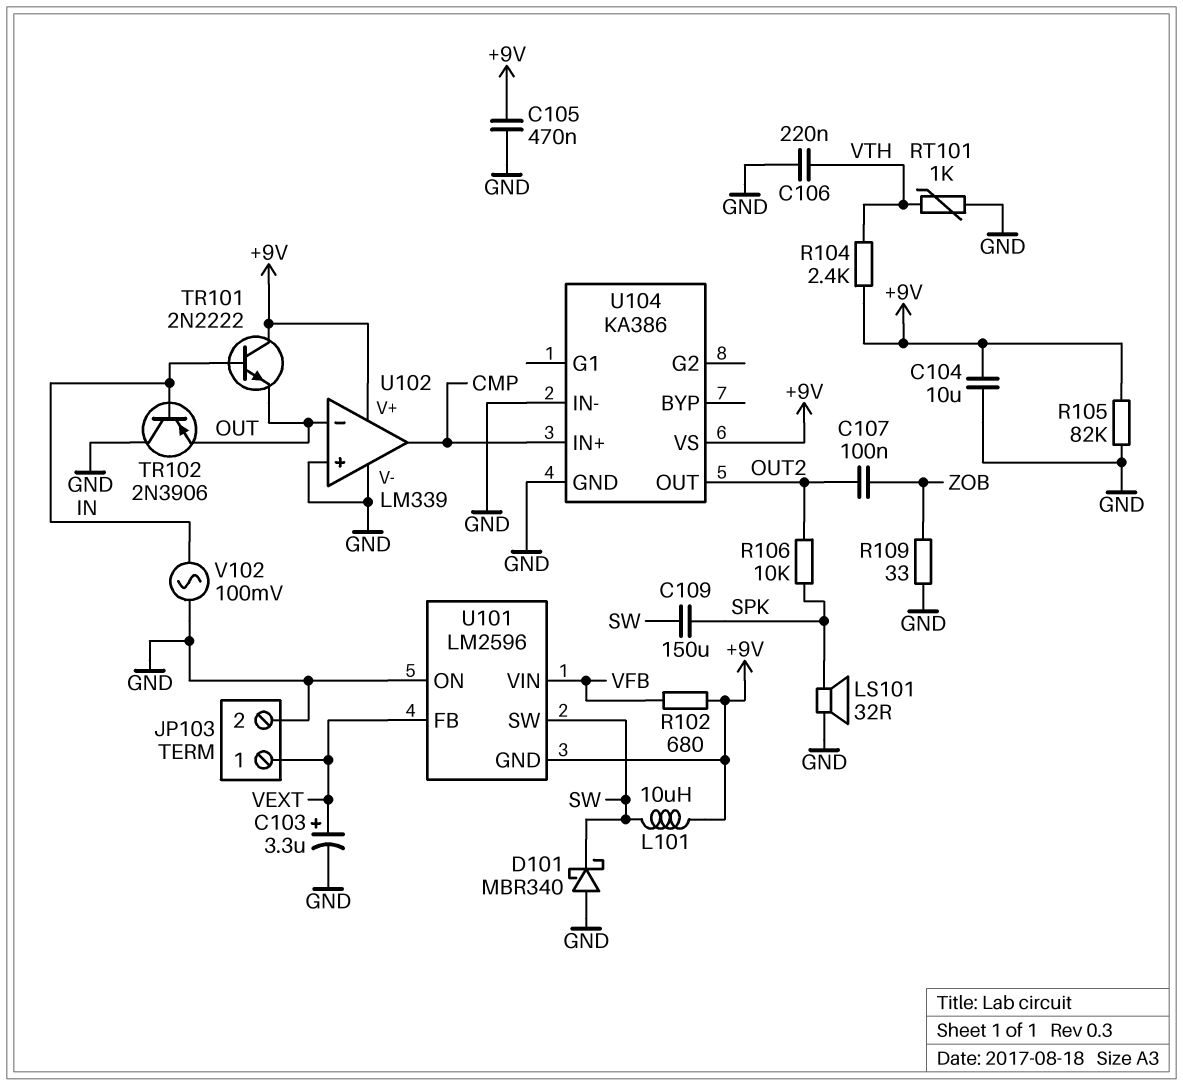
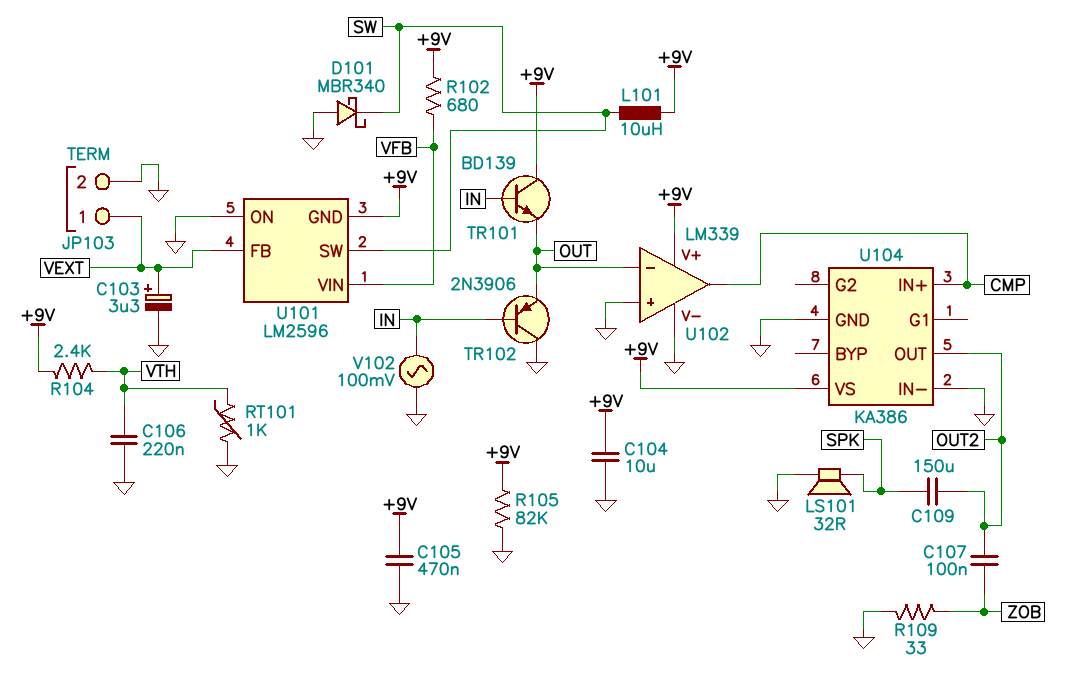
C109: 150uF (SPK, SW) -> 150uF (OUT2, SPK)
R106: 10k (OUT2, SPK) -> none
TR101: NPN 2N2222 (B IN, C +9V, E OUT) -> NPN BD139 (B IN, C +9V, E OUT)

